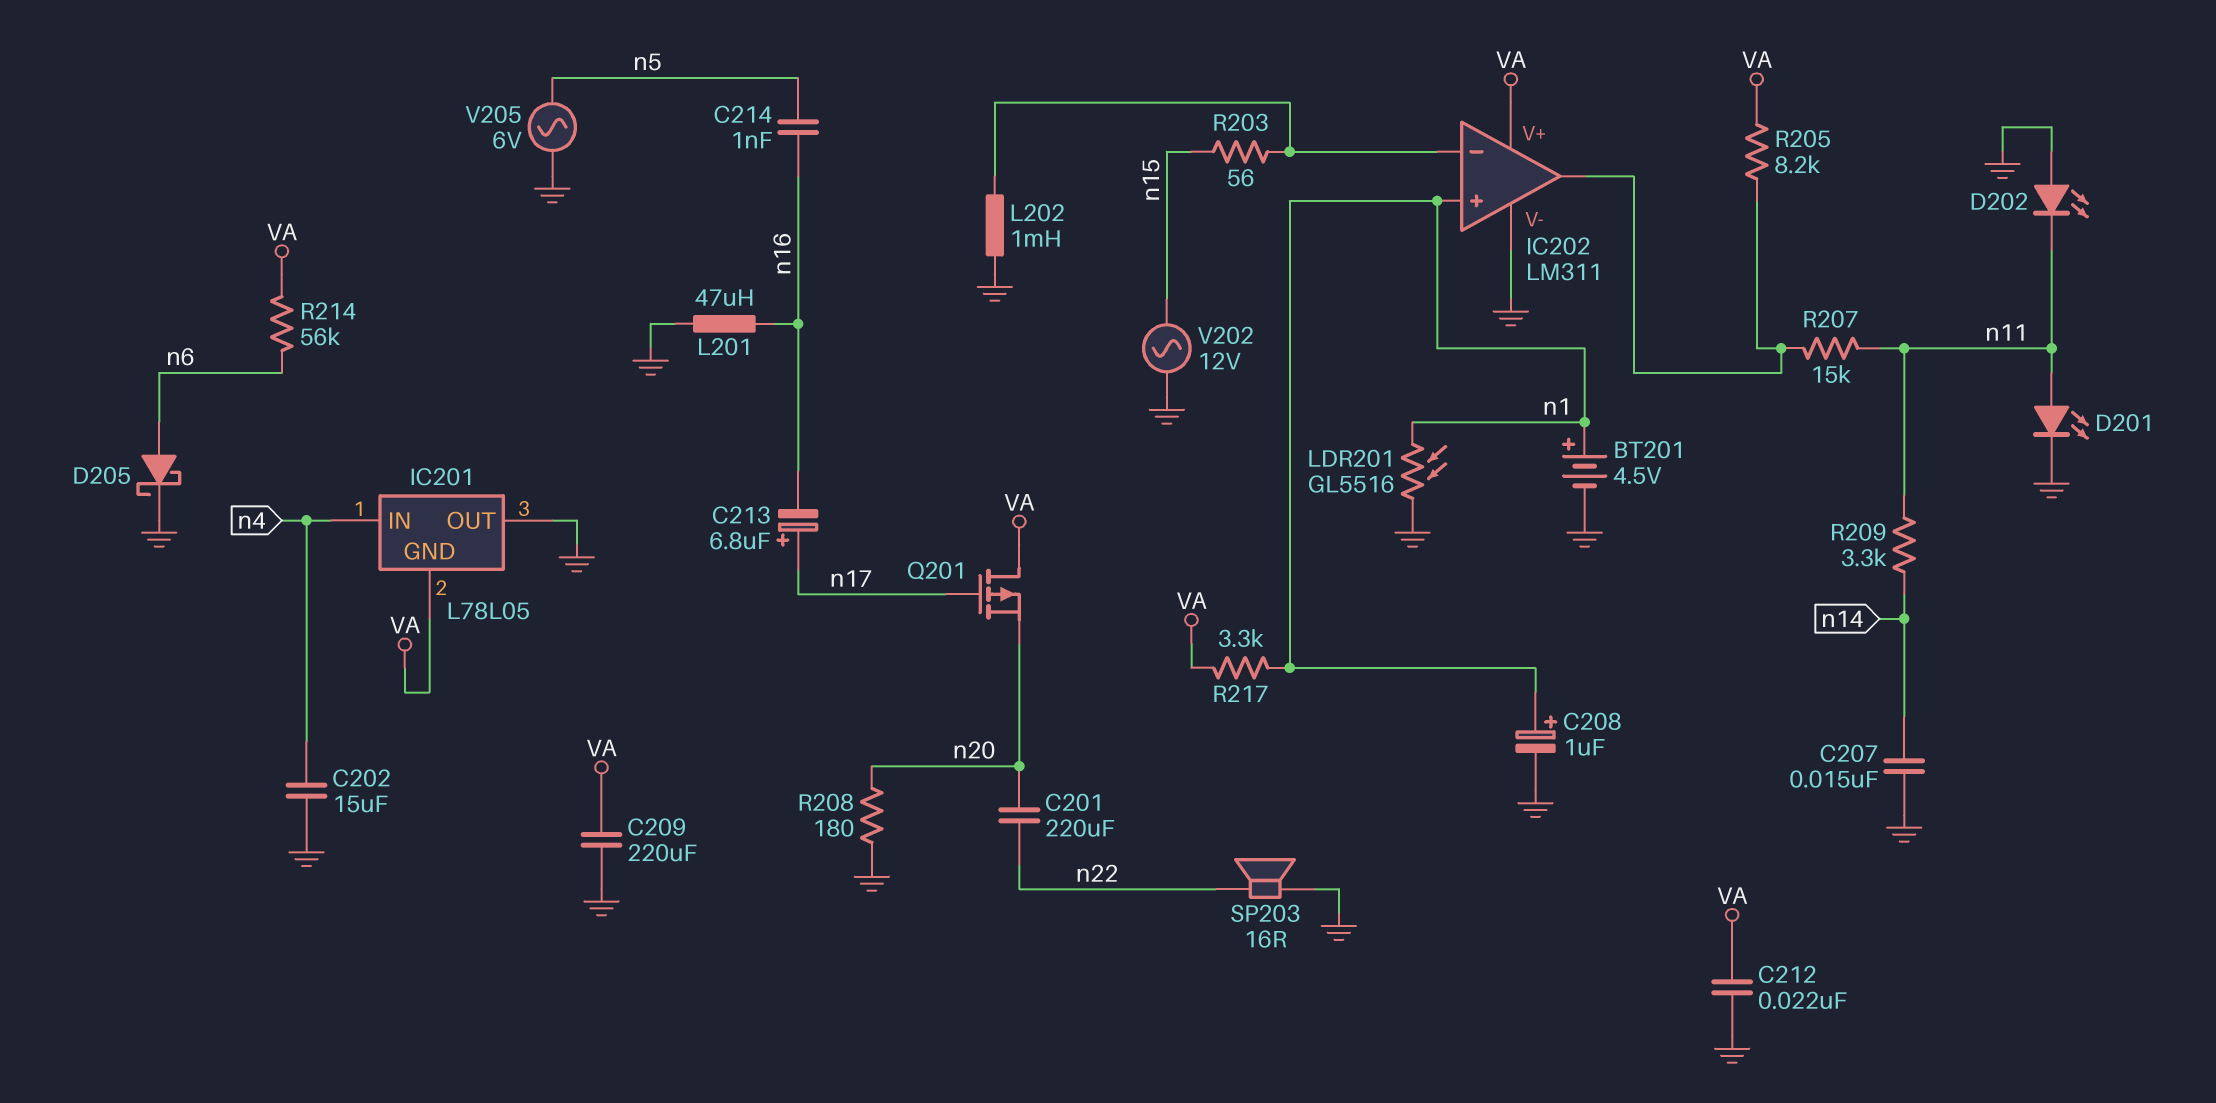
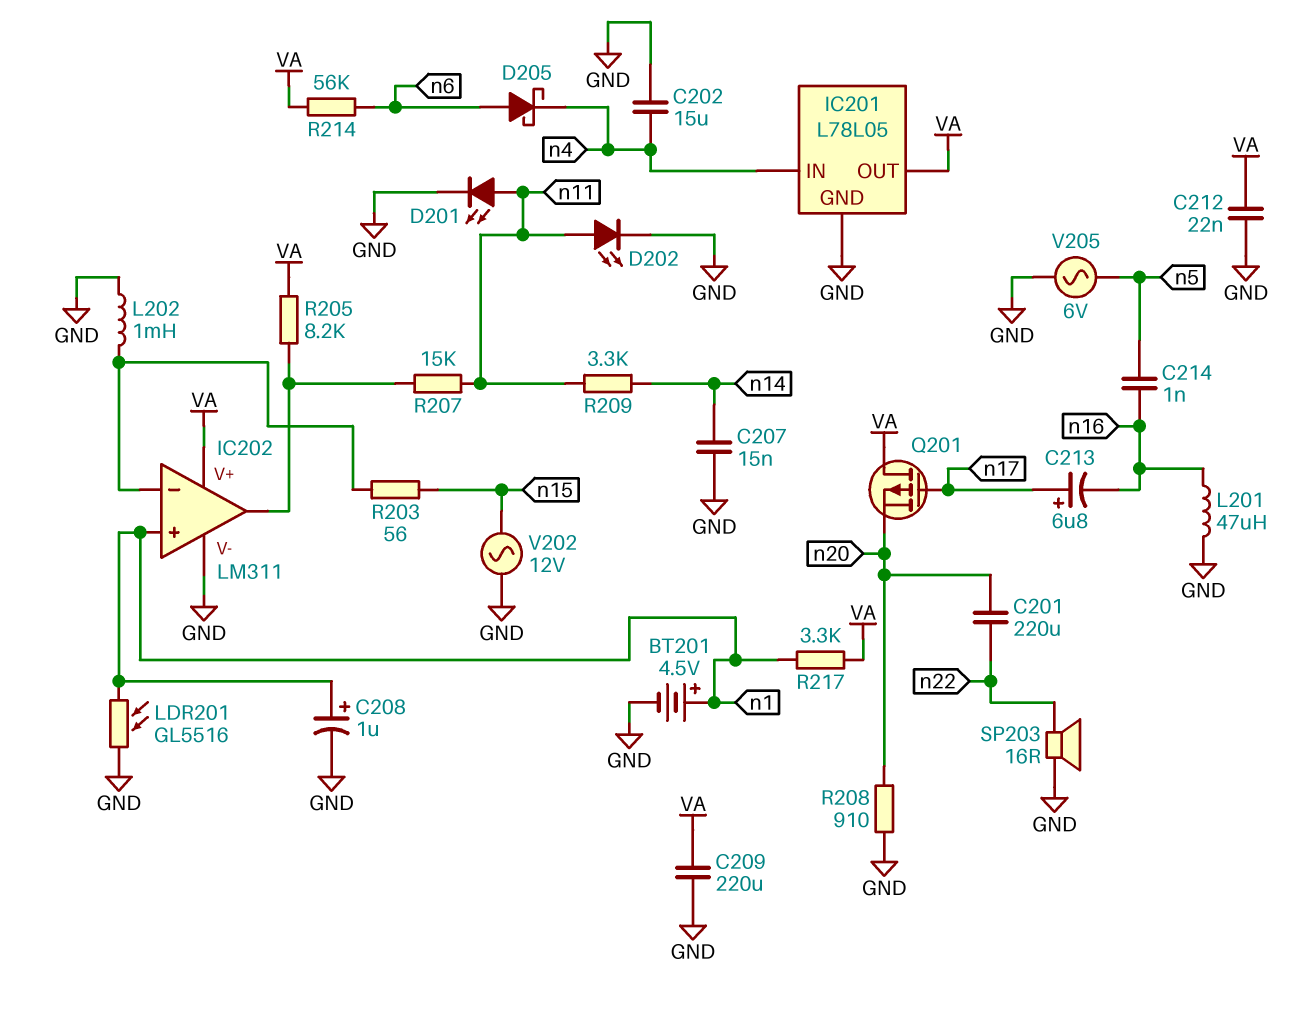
D202: LED (A GND, K n11) -> LED (A n11, K GND)
D205: schottky (A n6, K GND) -> schottky (A n6, K n4)
IC201 pin GND: VA -> GND
IC201 pin OUT: GND -> VA
R208: 180 (GND, n20) -> 910 (GND, n20)

